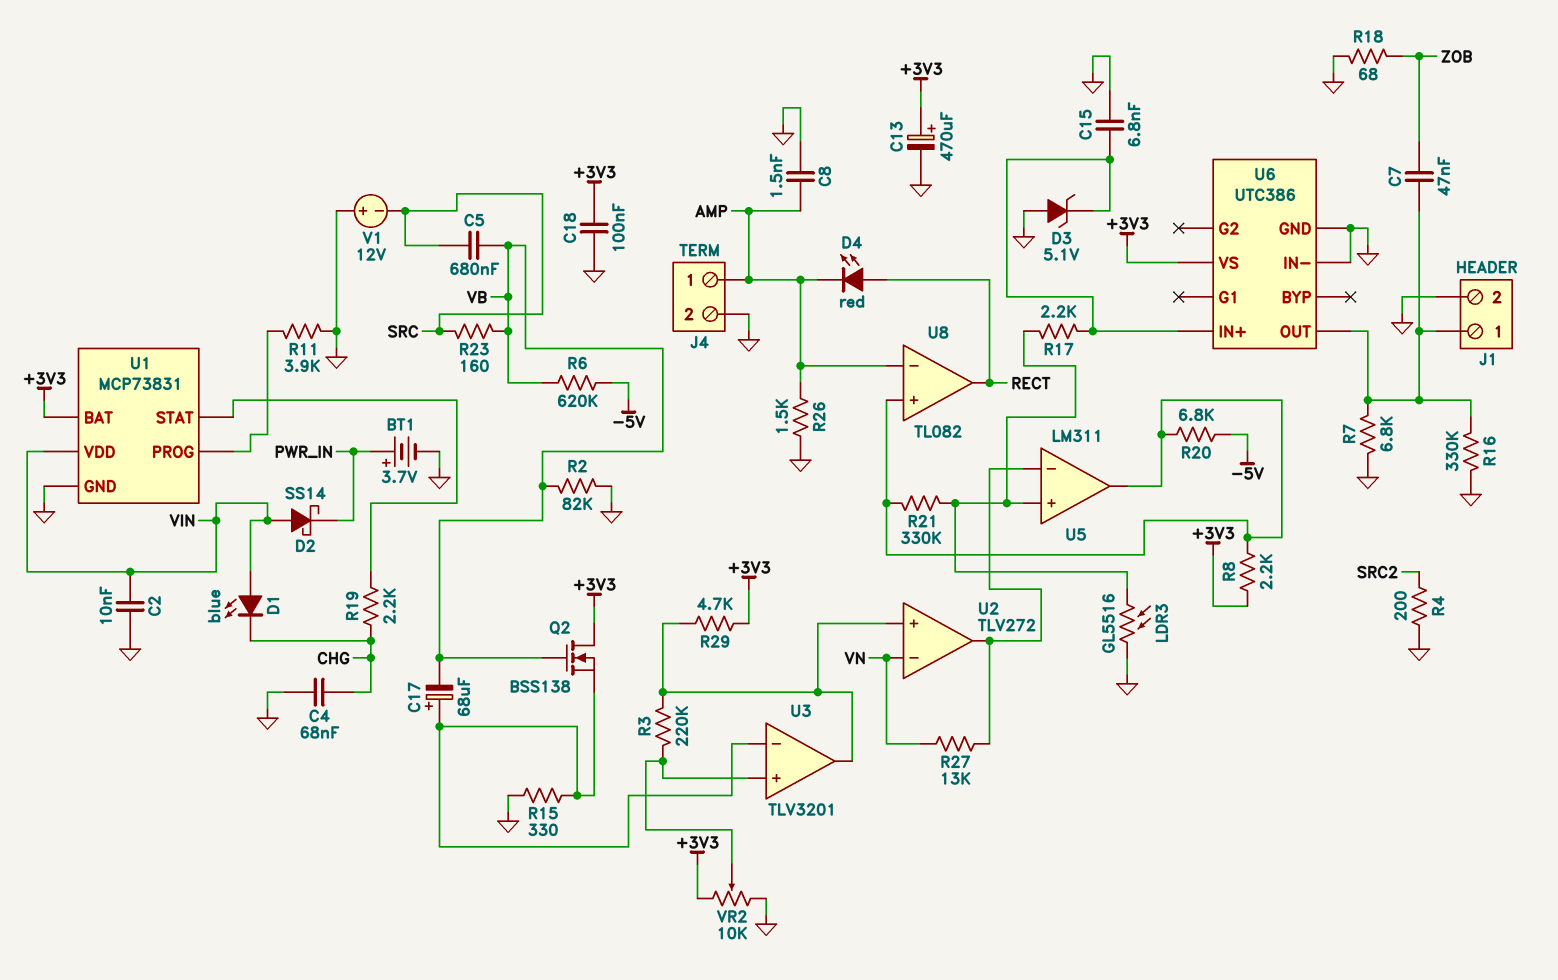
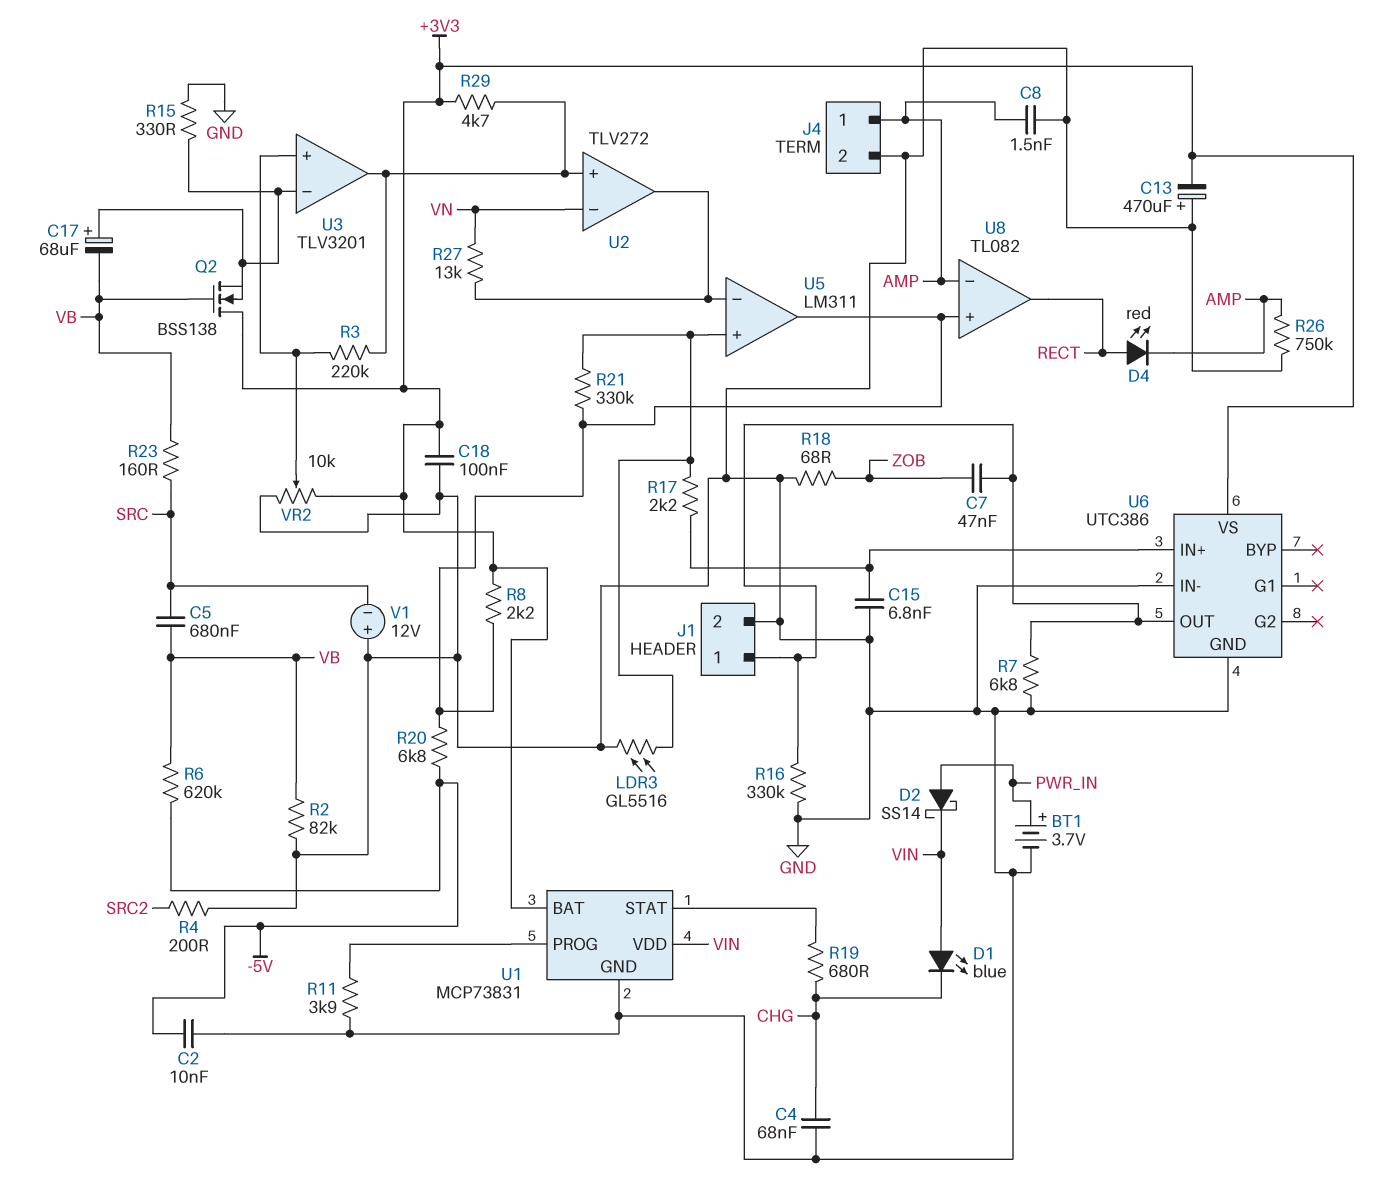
C2: 10nF (GND, VIN) -> 10nF (-5V, GND)
C13: 470uF (plus +3V3, minus GND) -> 470uF (plus GND, minus +3V3)
D2: schottky SS14 (A VIN, K PWR_IN) -> schottky SS14 (A PWR_IN, K VIN)
D3: zener 5.1V (A GND, K U6/IN+) -> none
R19: 2.2k (CHG, U1/STAT) -> 680 (CHG, U1/STAT)
R26: 1.5k (AMP, GND) -> 750k (AMP, GND)

